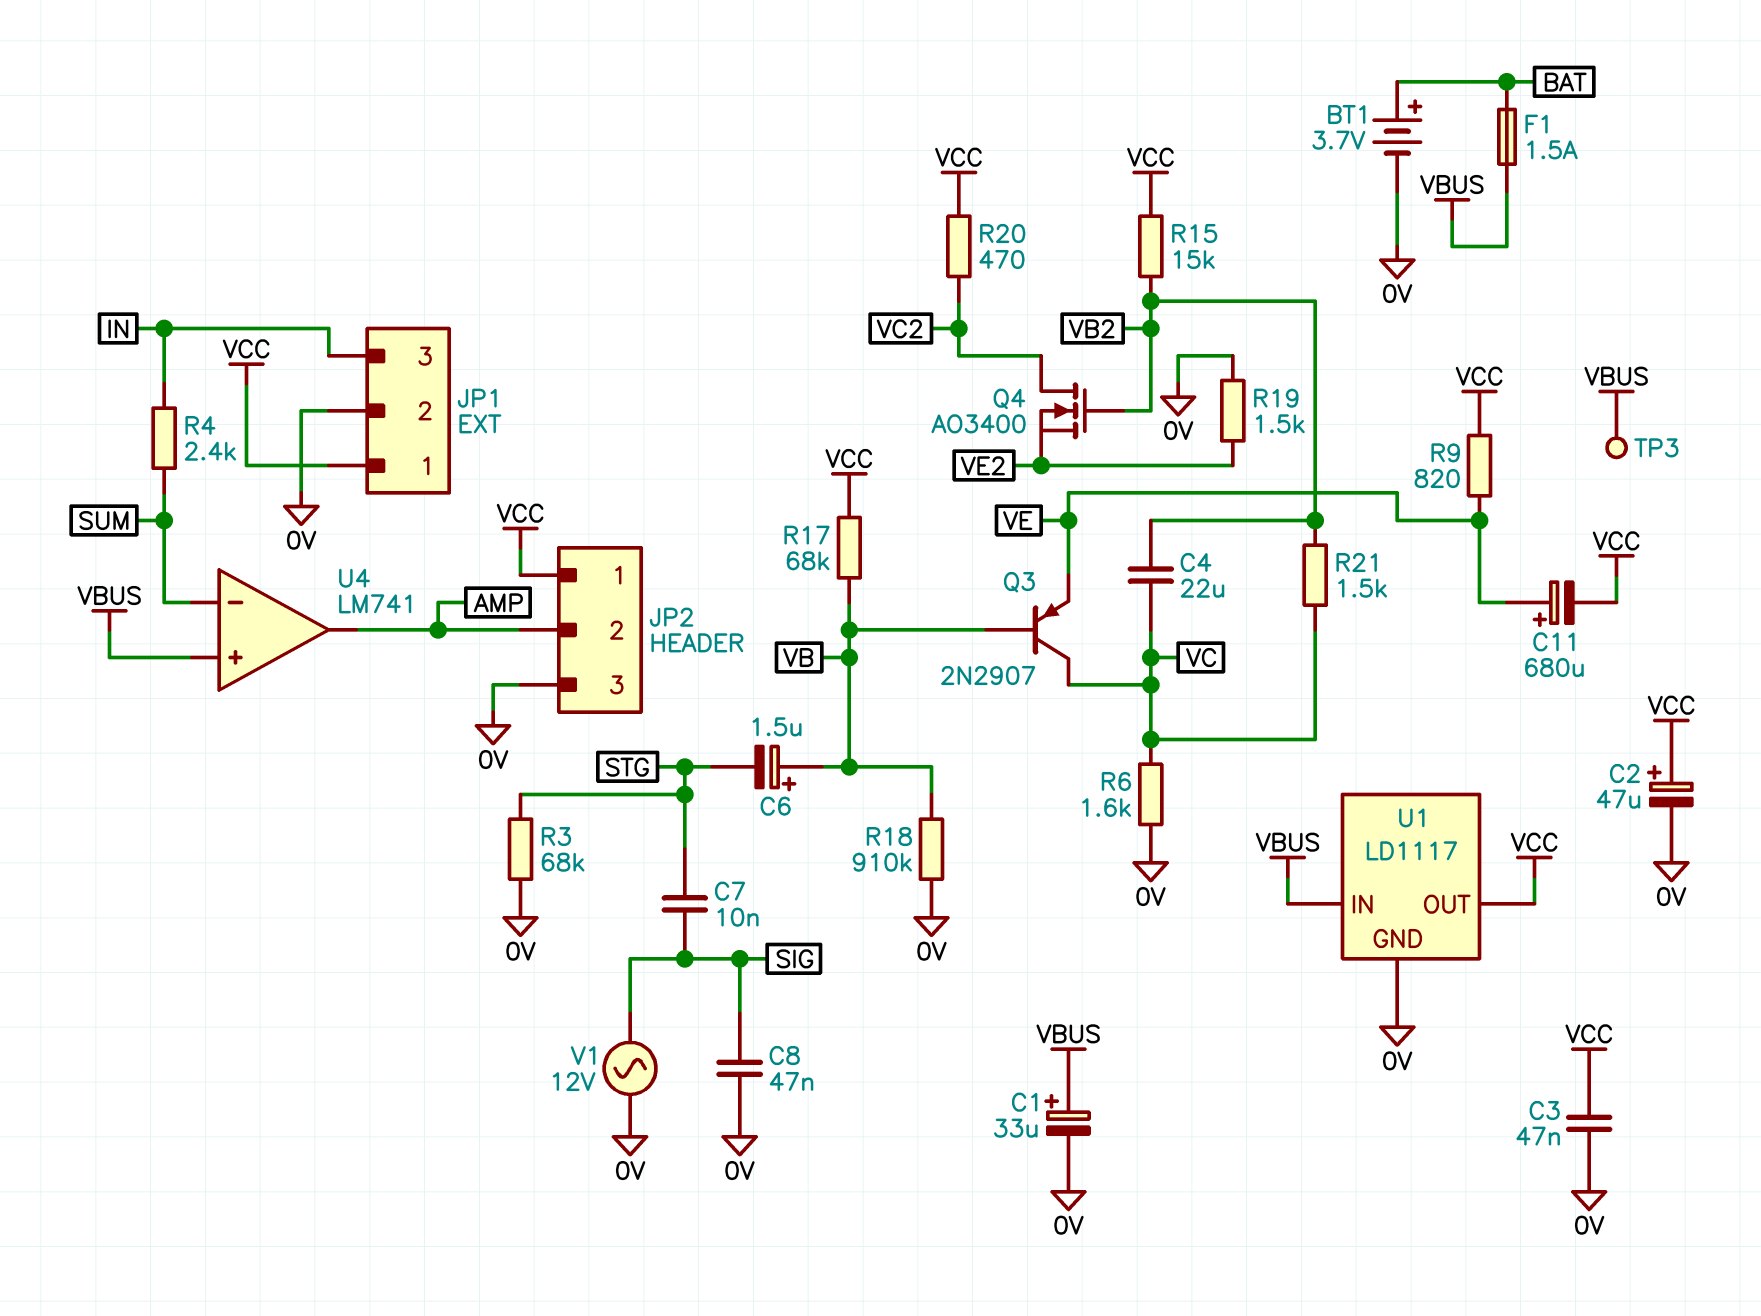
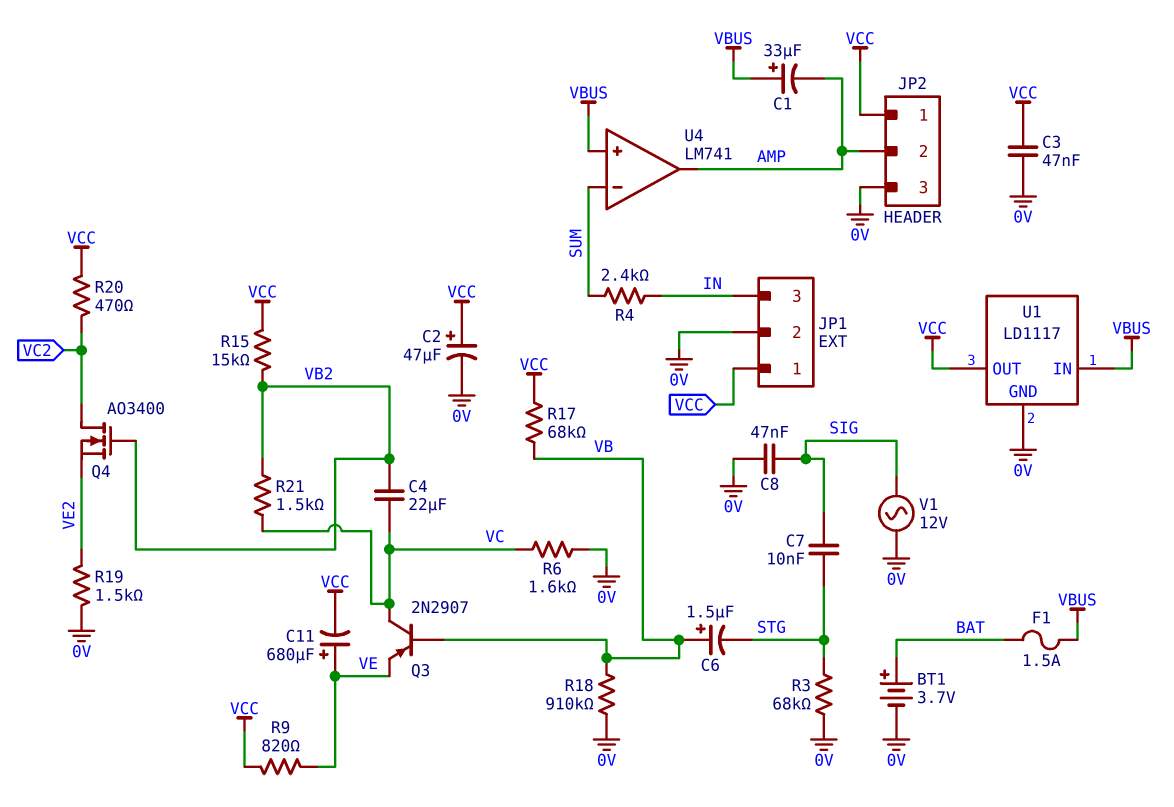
C1: 33uF (plus VBUS, minus 0V) -> 33uF (plus VBUS, minus AMP)
TP3: test point (VBUS) -> none

